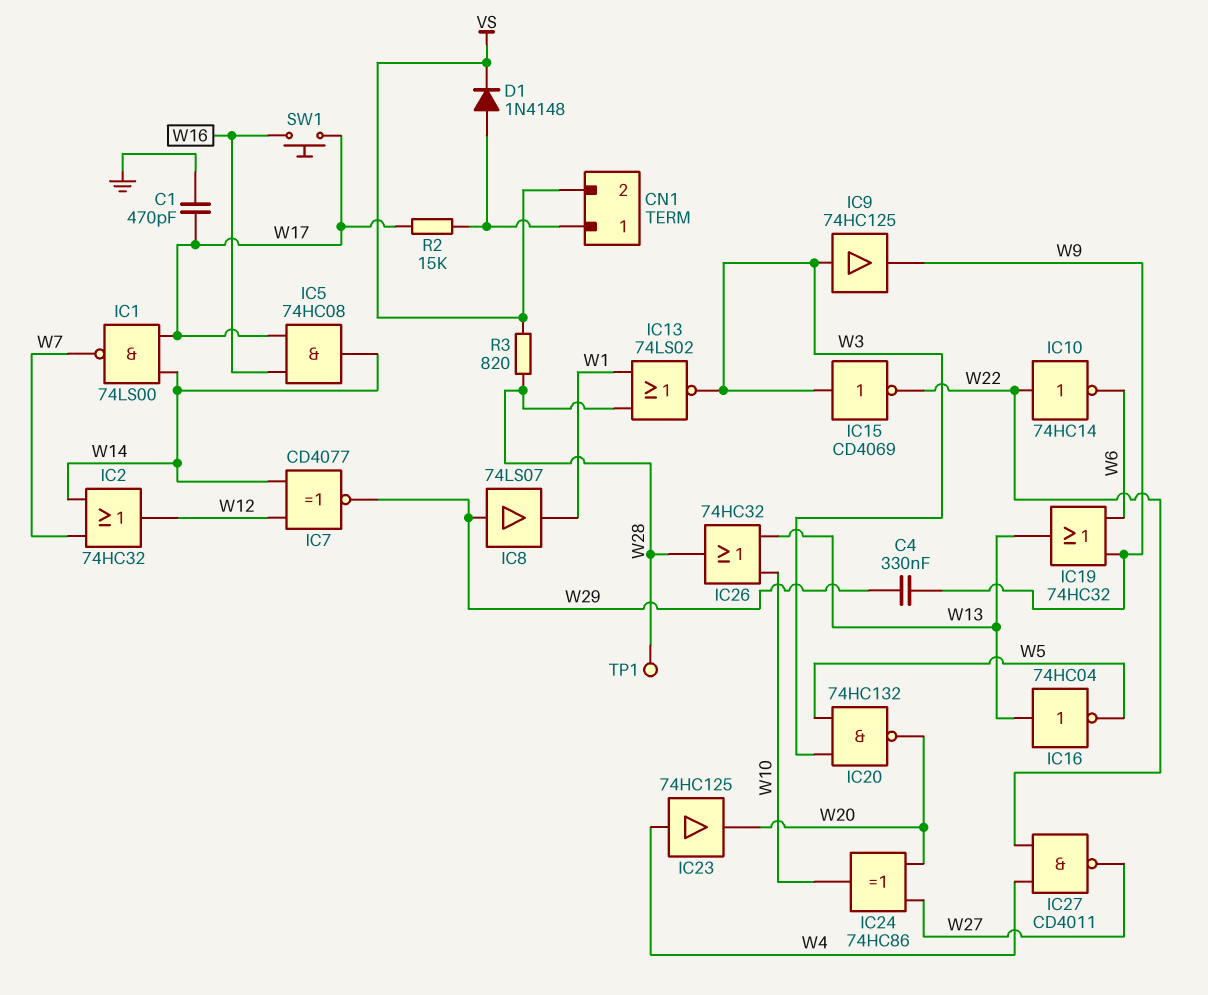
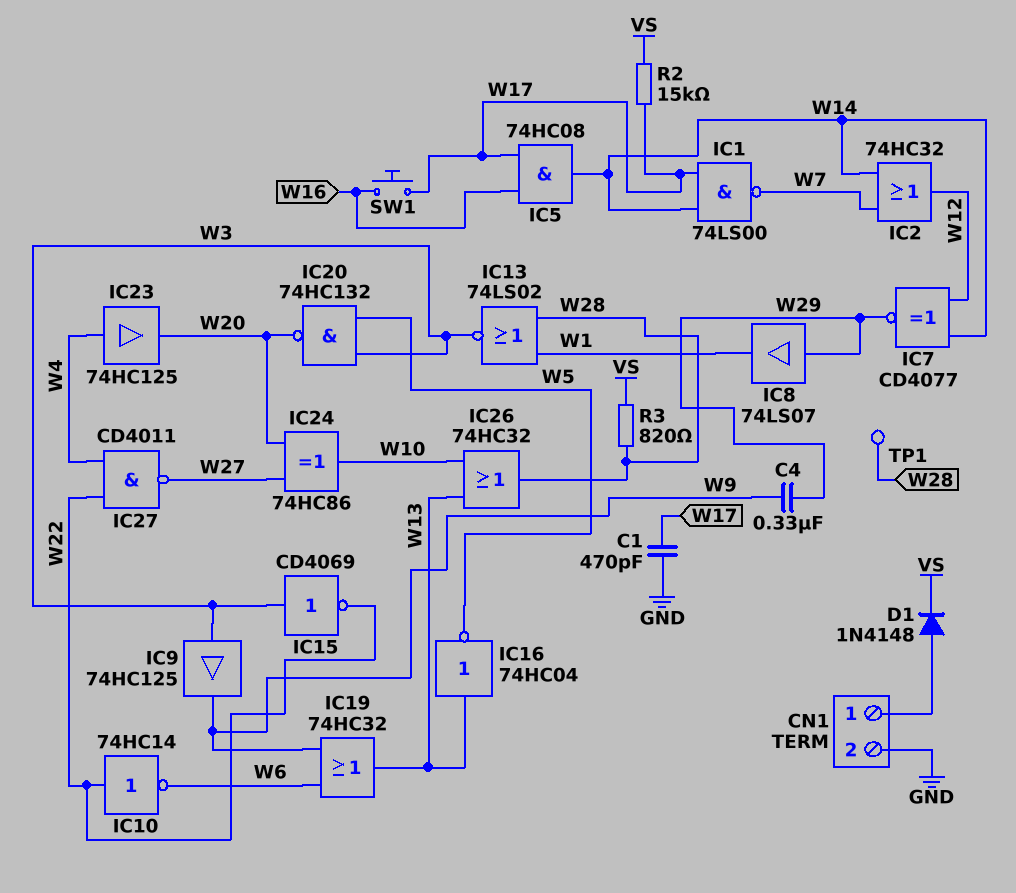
CN1 pin 2: VS -> GND
R2: 15k (CN1/1, W17) -> 15k (VS, W17)

